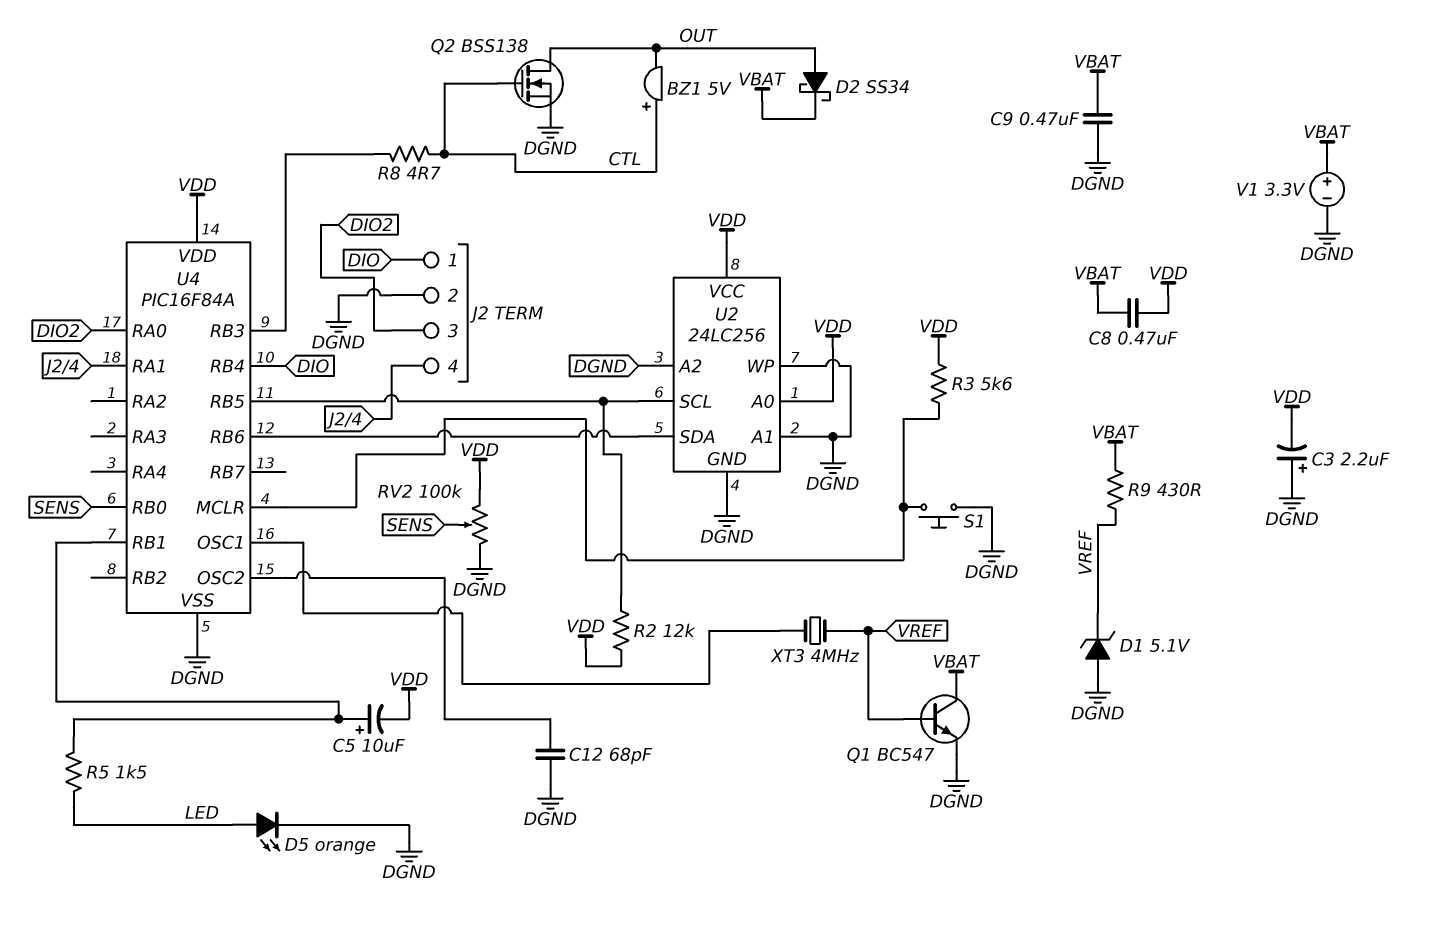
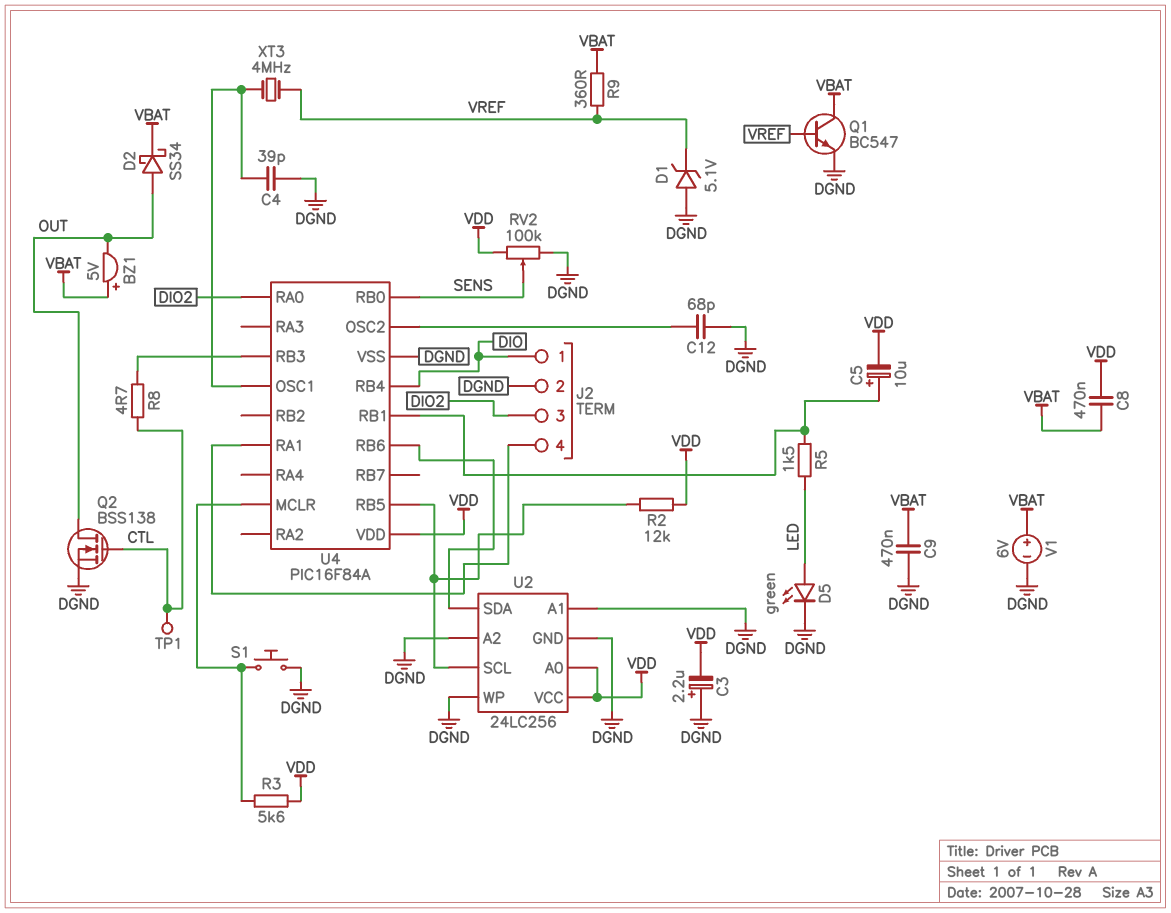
BZ1: buzzer 5V (plus CTL, minus OUT) -> buzzer 5V (plus VBAT, minus OUT)
C4: none -> 39pF (DGND, U4/OSC1)
D5: LED orange (A LED, K DGND) -> LED green (A LED, K DGND)
R9: 430 (VBAT, VREF) -> 360 (VBAT, VREF)
TP1: none -> test point (CTL)
V1: 3.3V (plus VBAT, minus DGND) -> 6V (plus VBAT, minus DGND)

